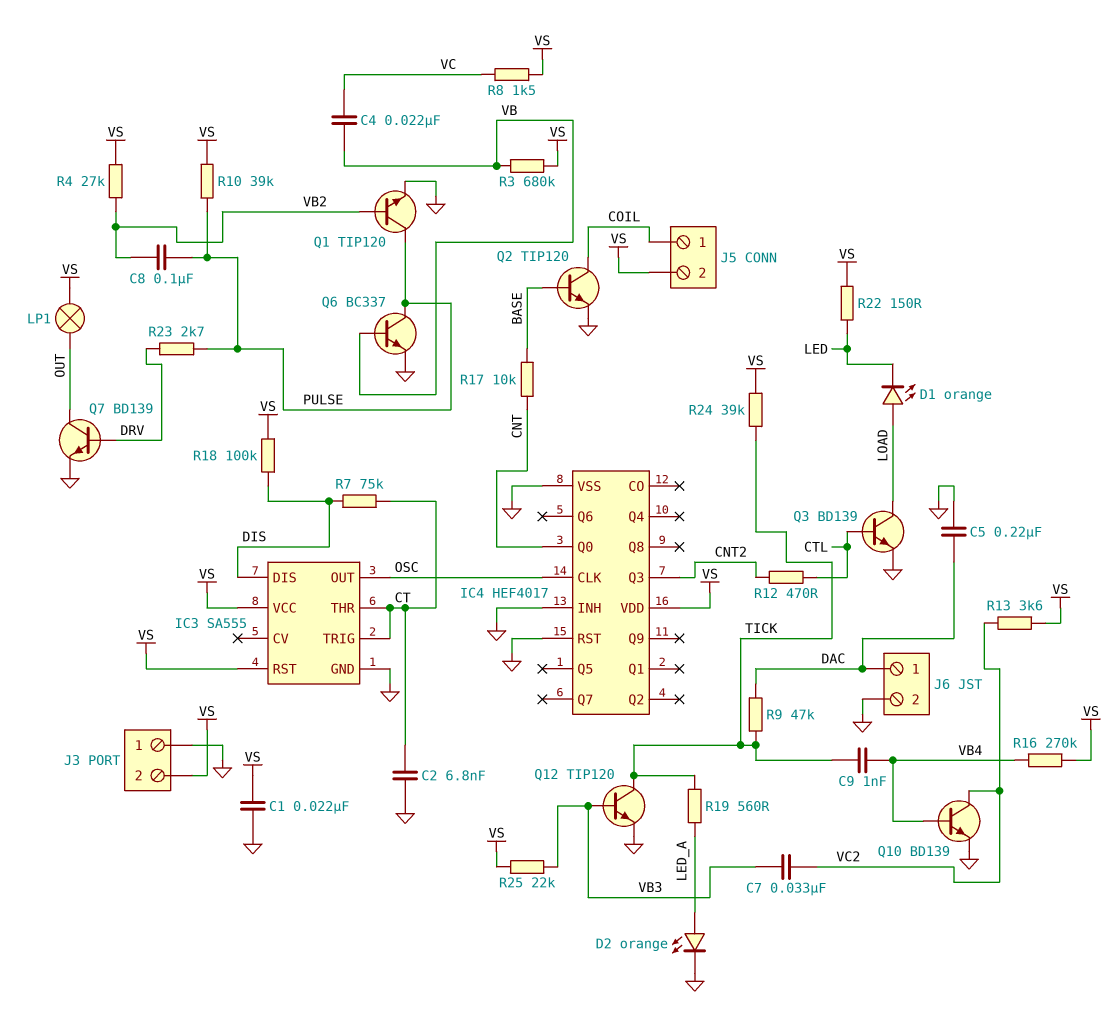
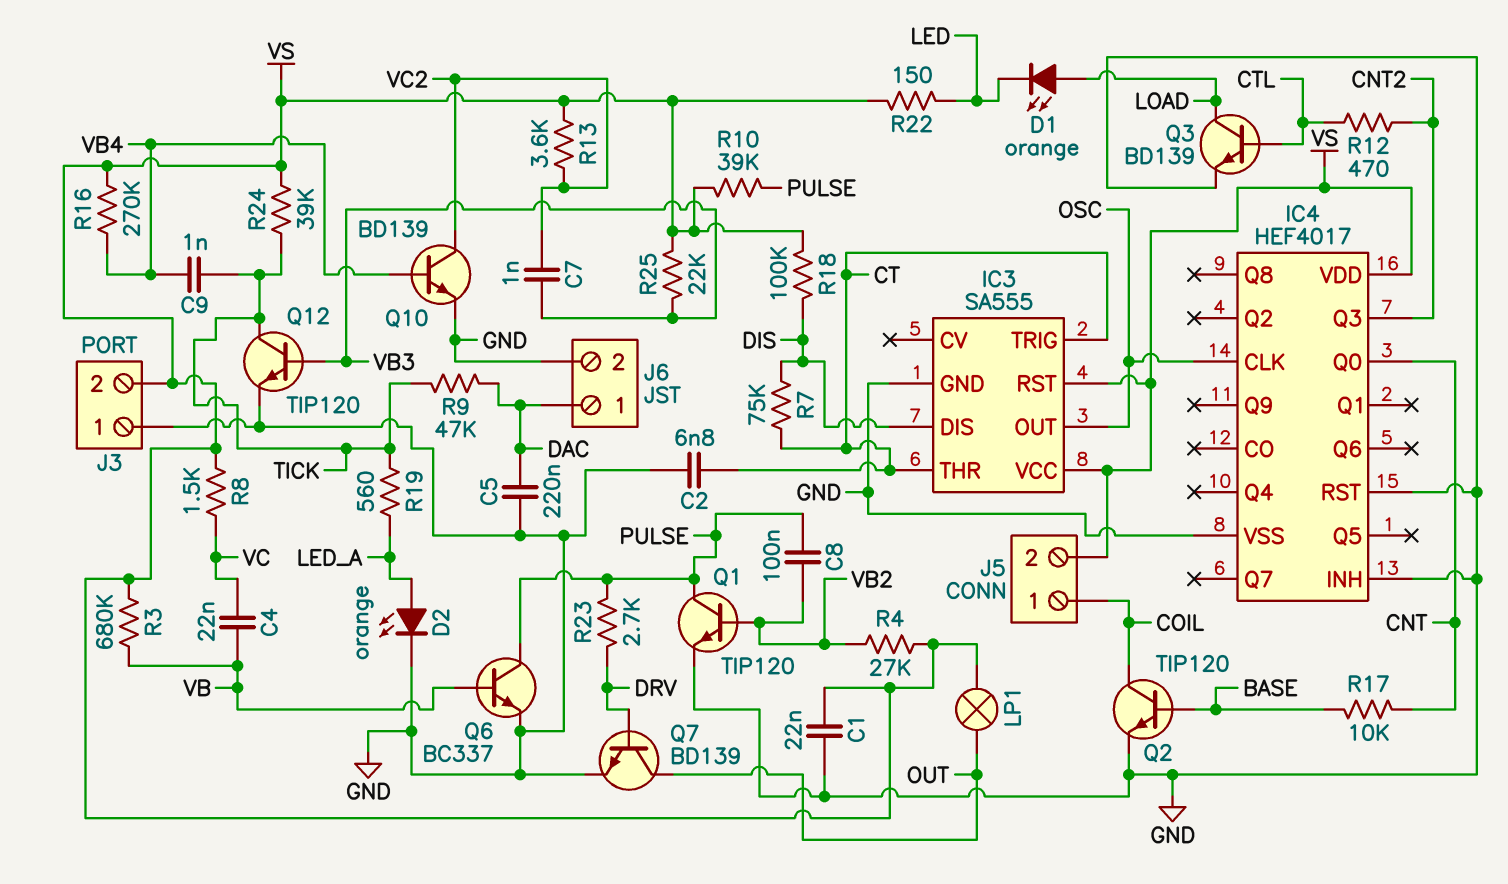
C7: 33nF (VB3, VC2) -> 1nF (VB3, VC2)

